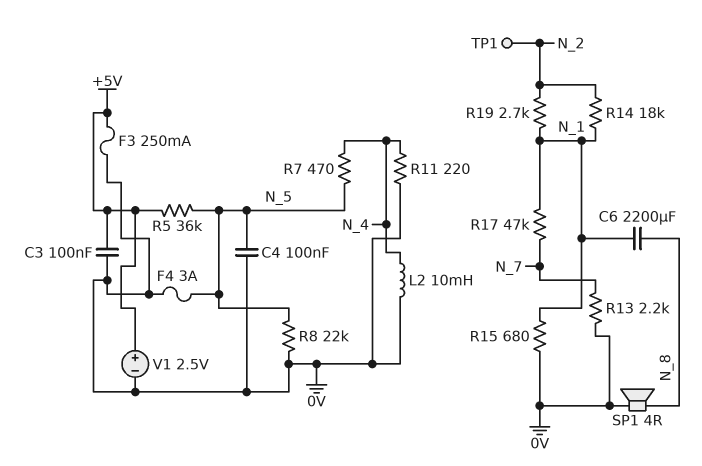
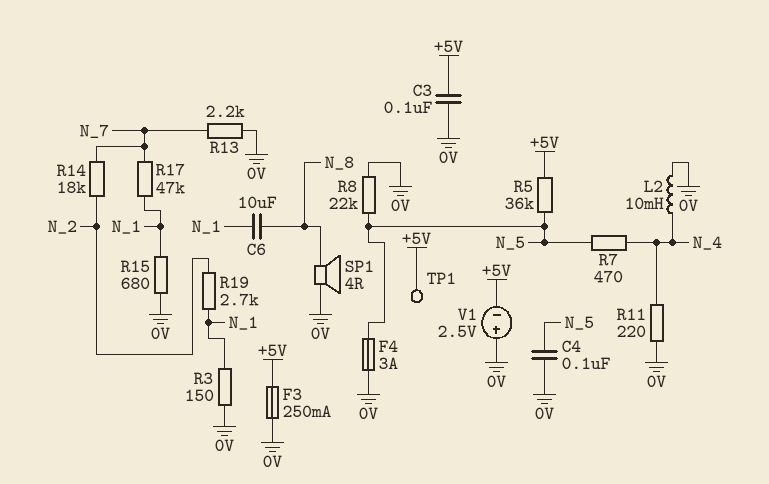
C6: 2200uF (N_1, N_8) -> 10uF (N_1, N_8)
R3: none -> 150 (0V, N_1)
R14: 18k (N_1, N_2) -> 18k (N_2, N_7)
TP1: test point (N_2) -> test point (+5V)
V1: 2.5V (plus +5V, minus 0V) -> 2.5V (plus 0V, minus +5V)

